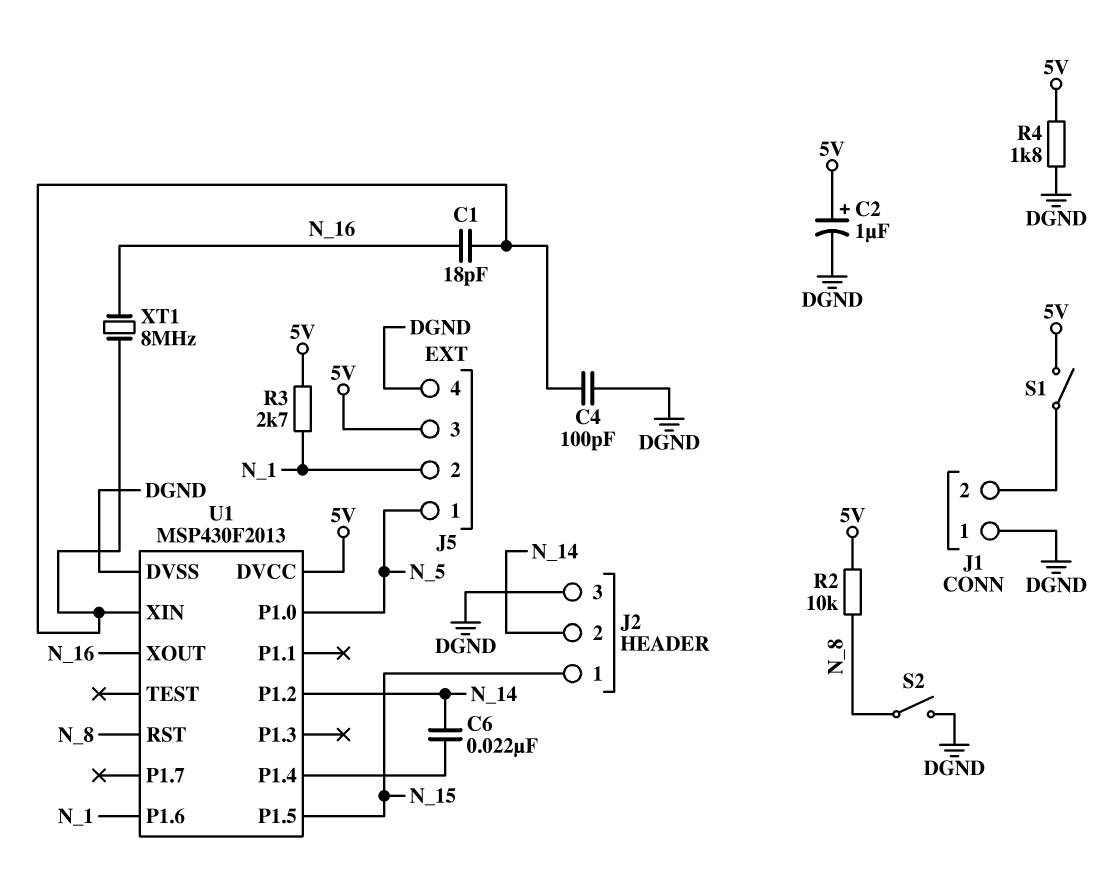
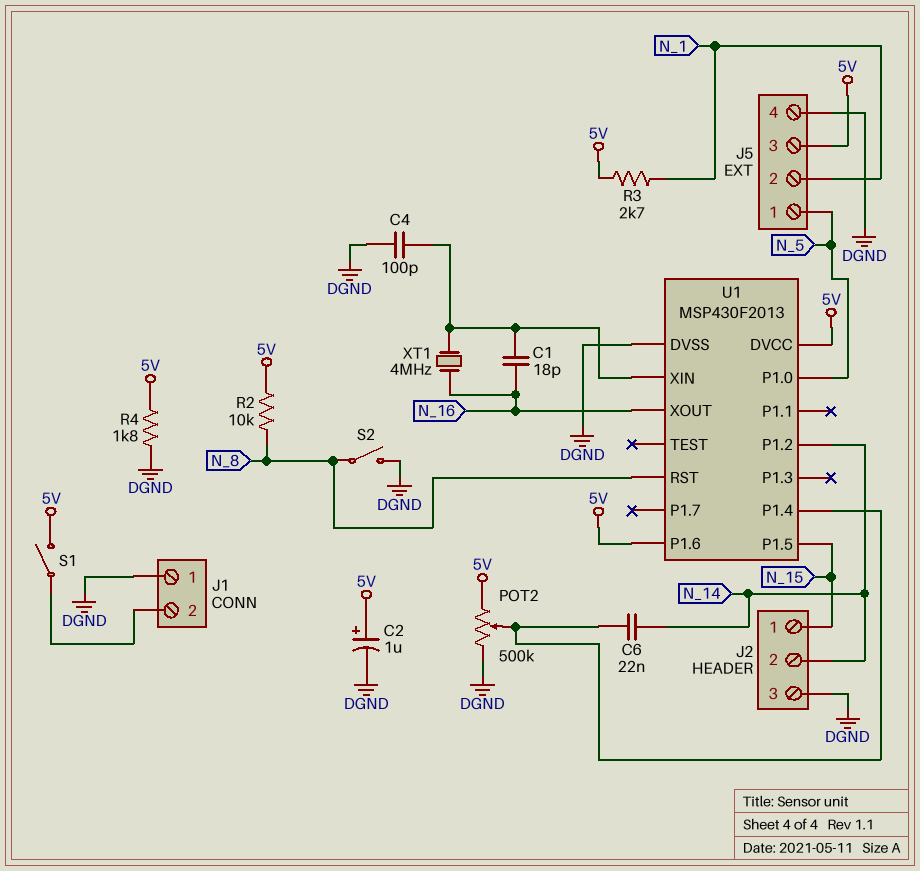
POT2: none -> 500k (5V, DGND, wiper U1/P1.4)
U1 pin P1.6: N_1 -> 5V
XT1: 8MHz (N_16, U1/XIN) -> 4MHz (N_16, U1/XIN)

